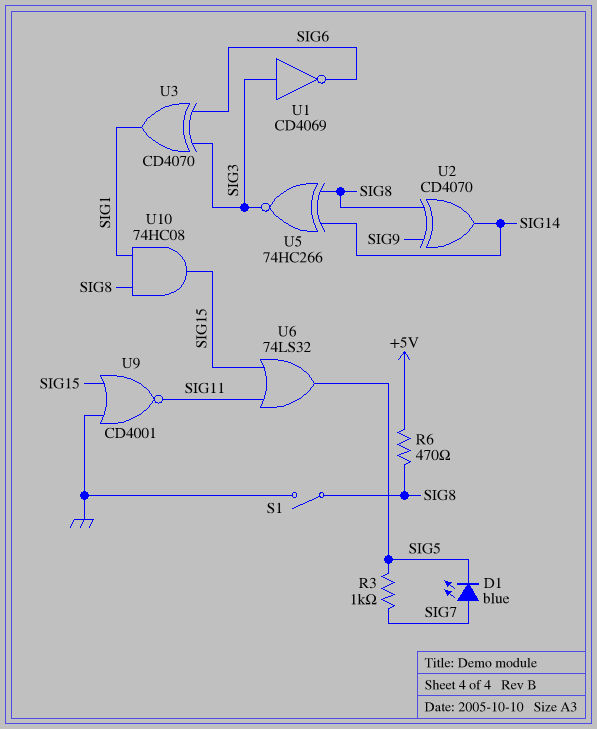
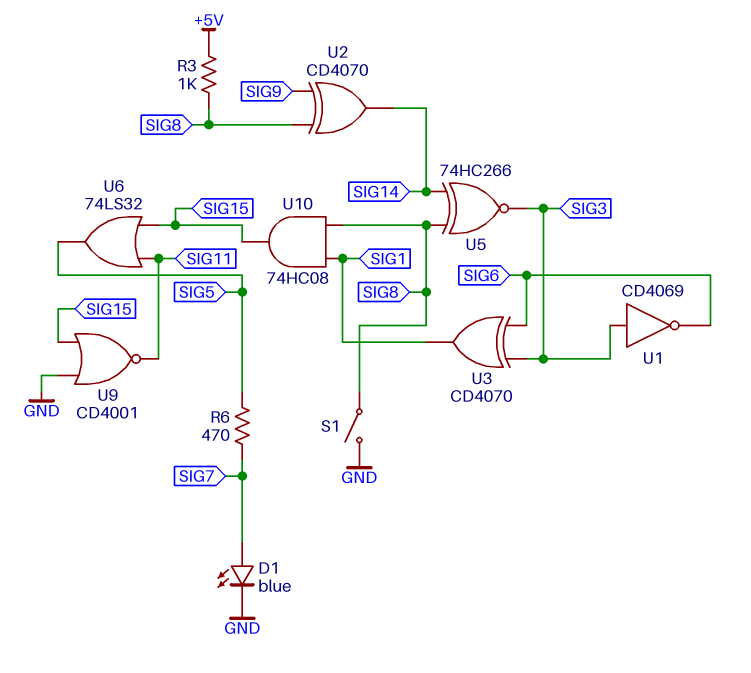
D1: LED blue (A SIG7, K SIG5) -> LED blue (A SIG7, K GND)
R3: 1k (SIG5, SIG7) -> 1k (+5V, SIG8)
R6: 470 (+5V, SIG8) -> 470 (SIG5, SIG7)

